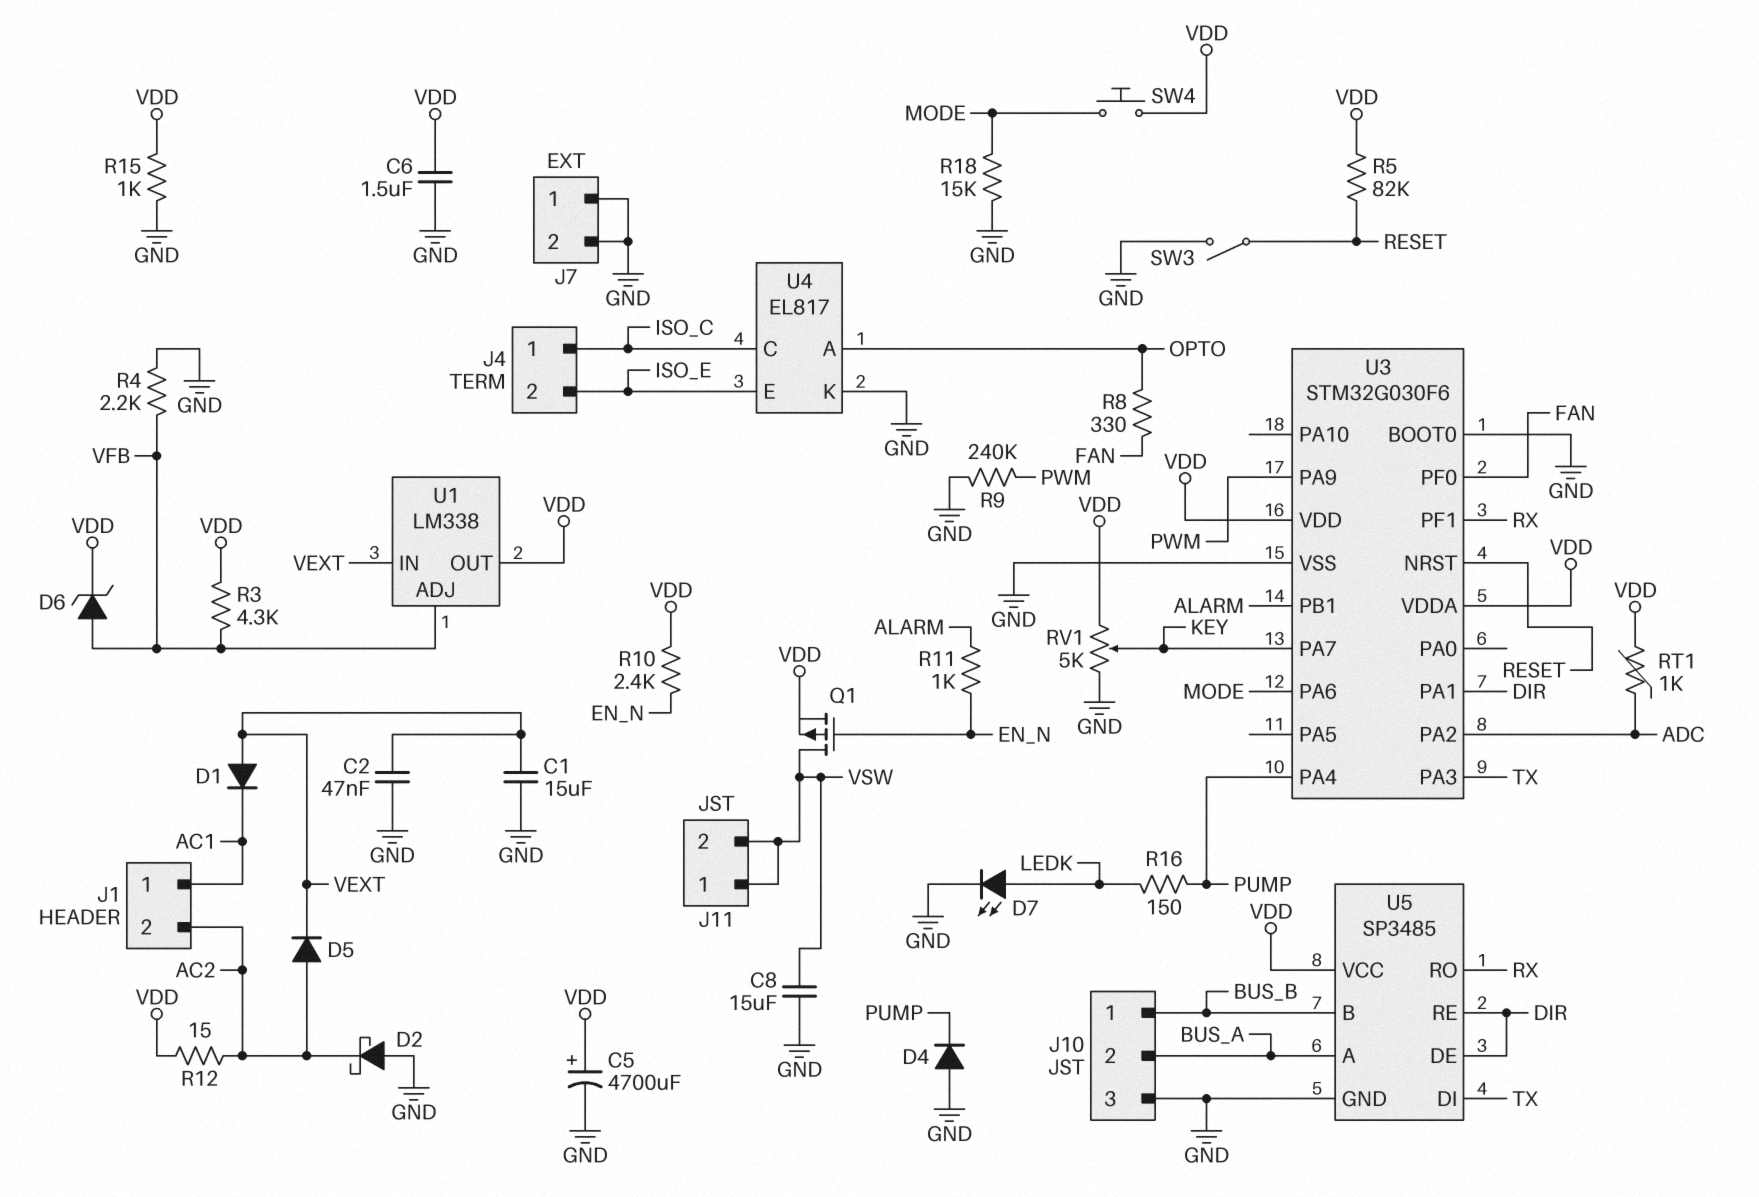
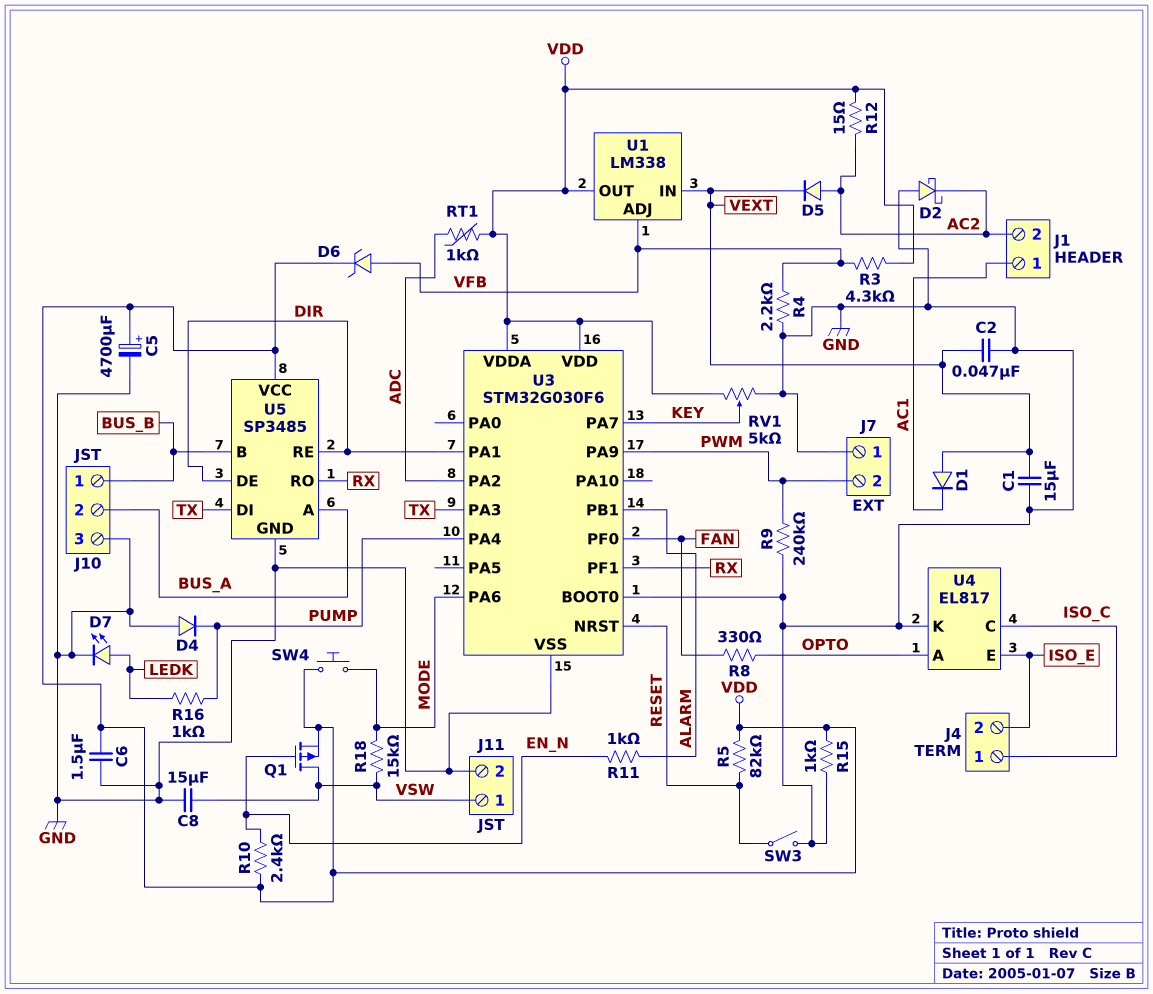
J7 pin 2: GND -> PWM
J11 pin 2: VSW -> GND
R16: 150 (LEDK, PUMP) -> 1k (LEDK, PUMP)
R18: 15k (GND, MODE) -> 15k (MODE, VSW)

